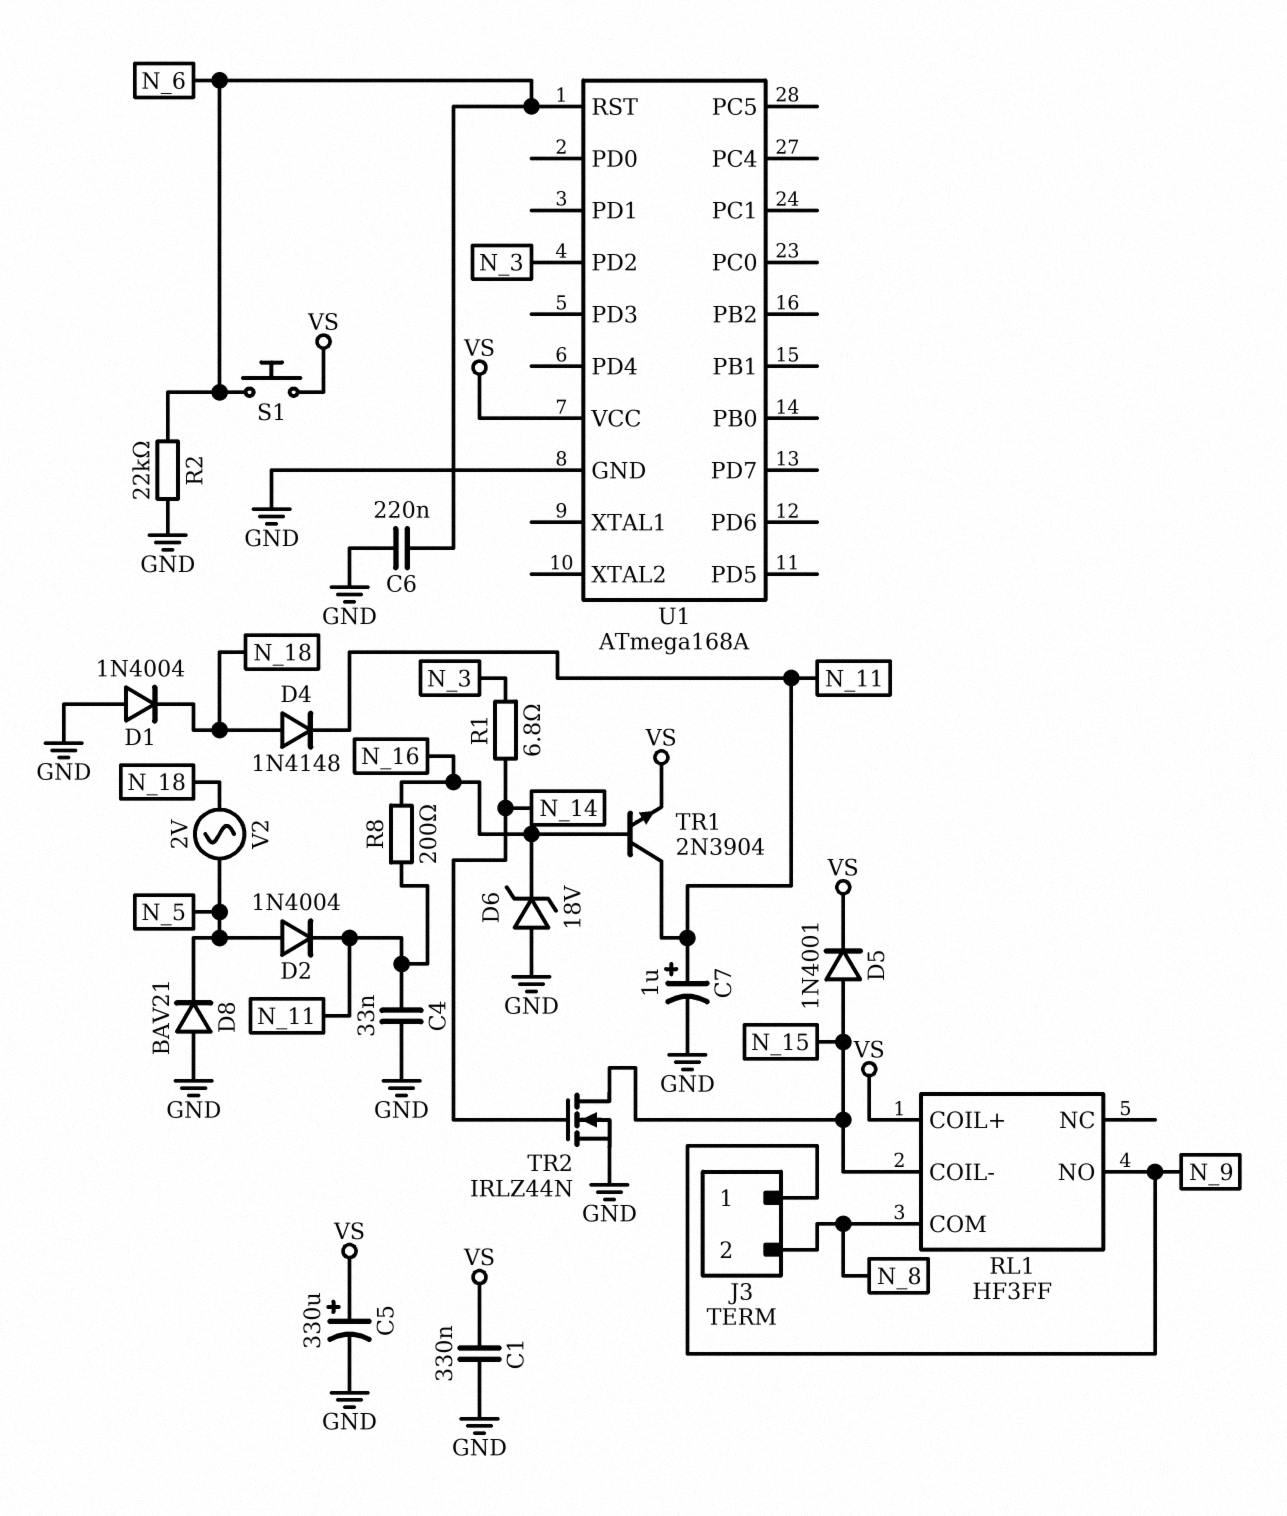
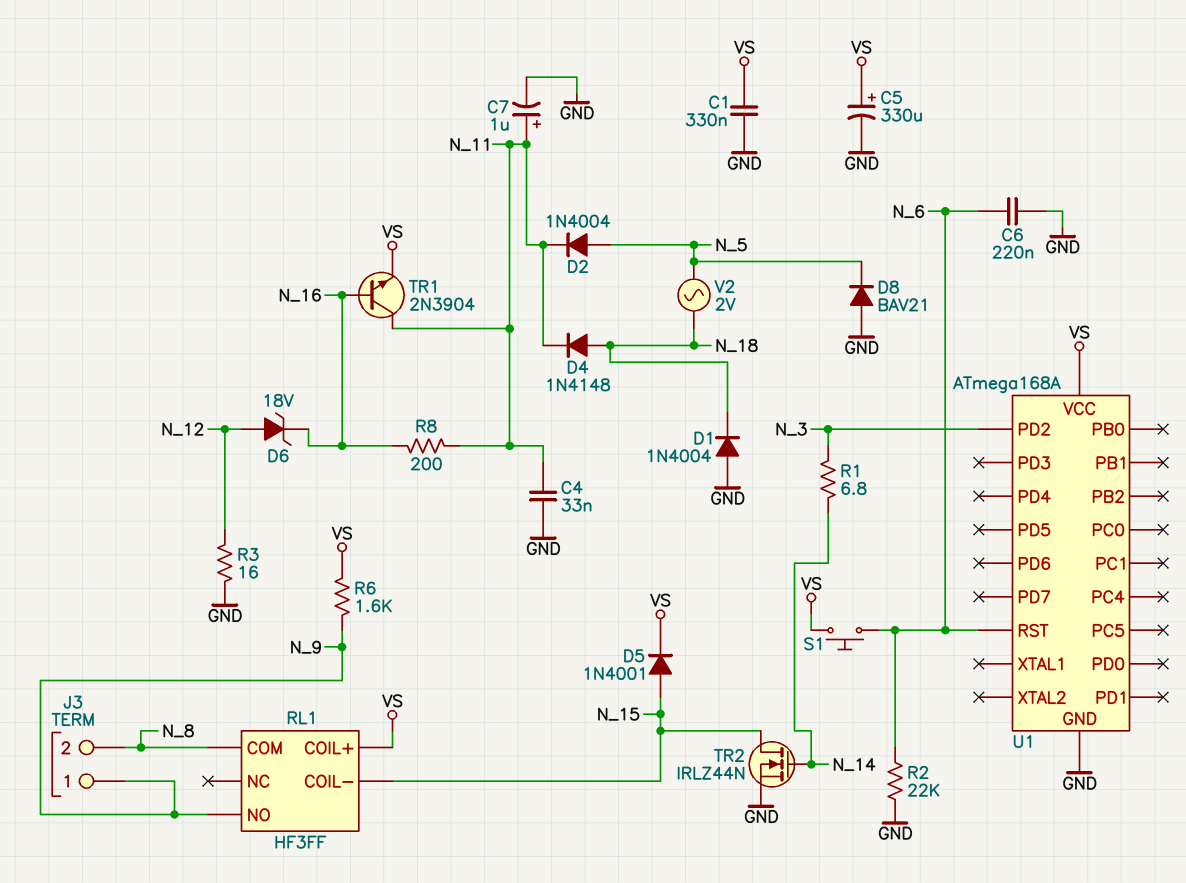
D6: zener 18V (A GND, K N_16) -> zener 18V (A N_12, K N_16)
R3: none -> 16 (GND, N_12)
R6: none -> 1.6k (N_9, VS)

